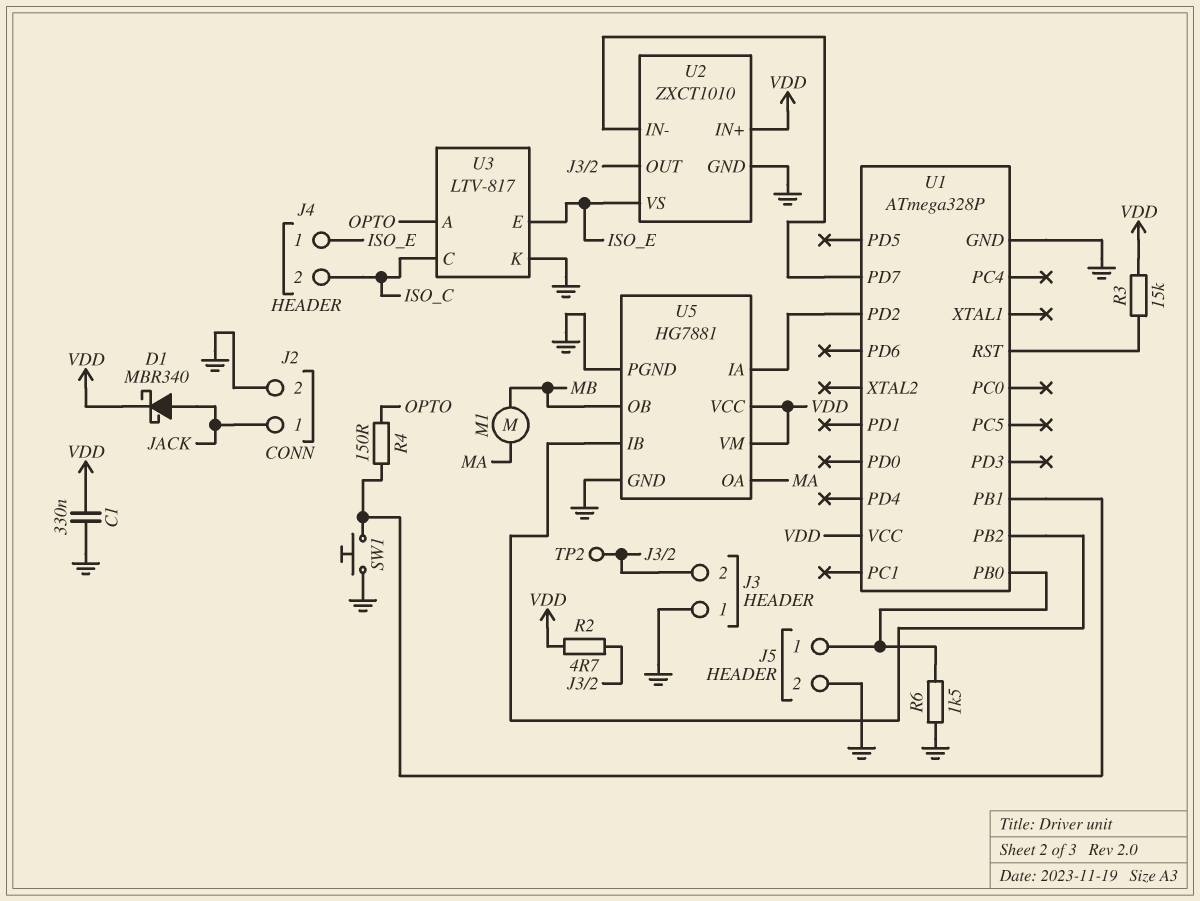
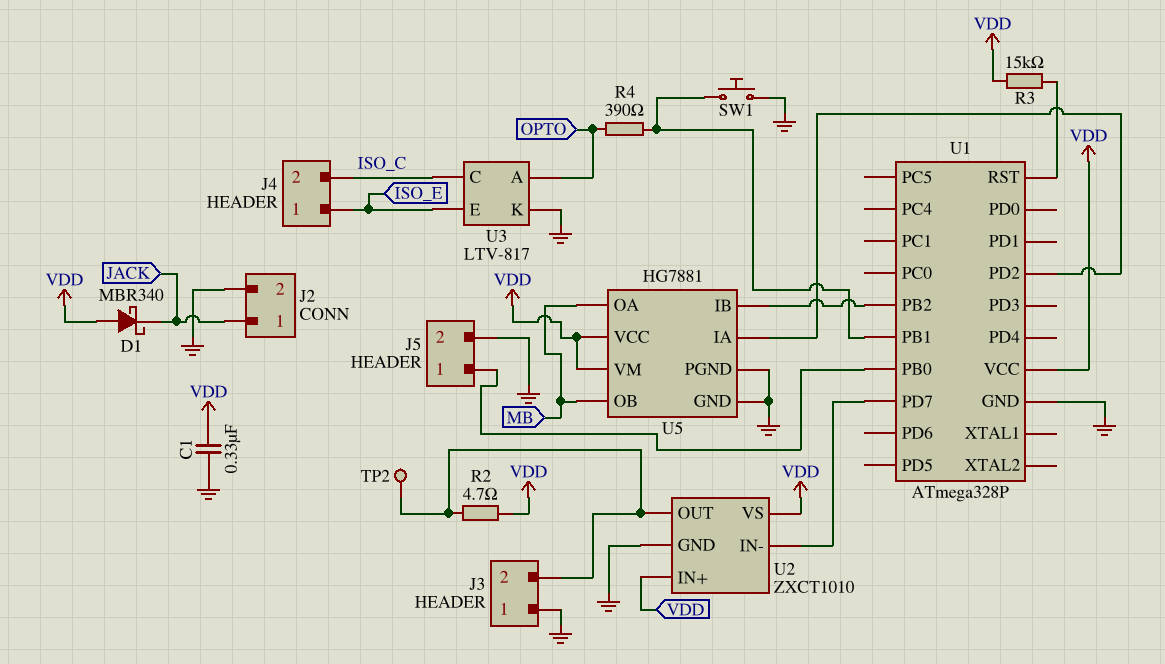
D1: schottky MBR340 (A JACK, K VDD) -> schottky MBR340 (A VDD, K JACK)
M1: motor (MA, MB) -> none
R4: 150 (OPTO, U1/PB1) -> 390 (OPTO, U1/PB1)
R6: 1.5k (GND, J5/1) -> none
U2 pin VS: ISO_E -> VDD
U5 pin OA: MA -> MB

